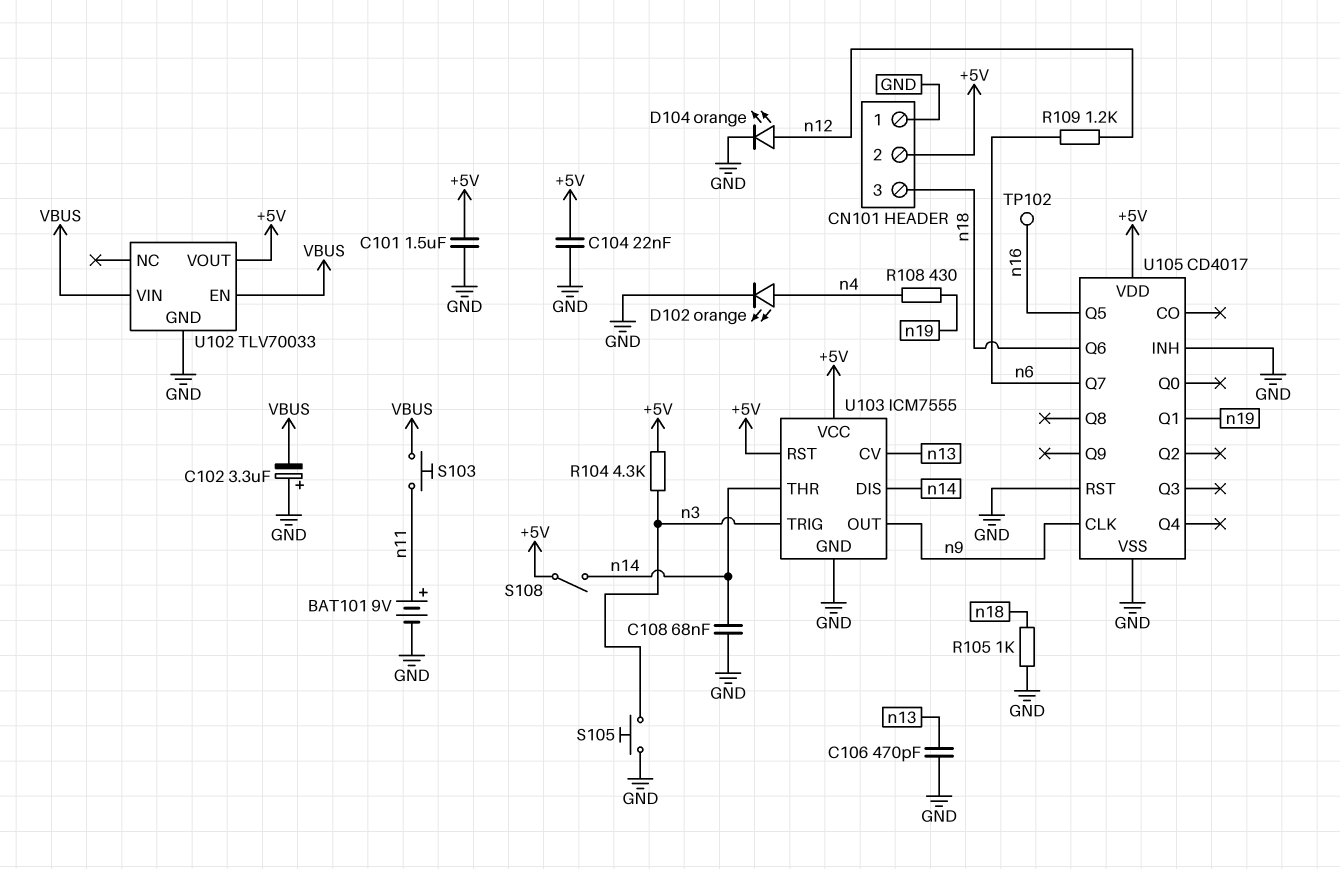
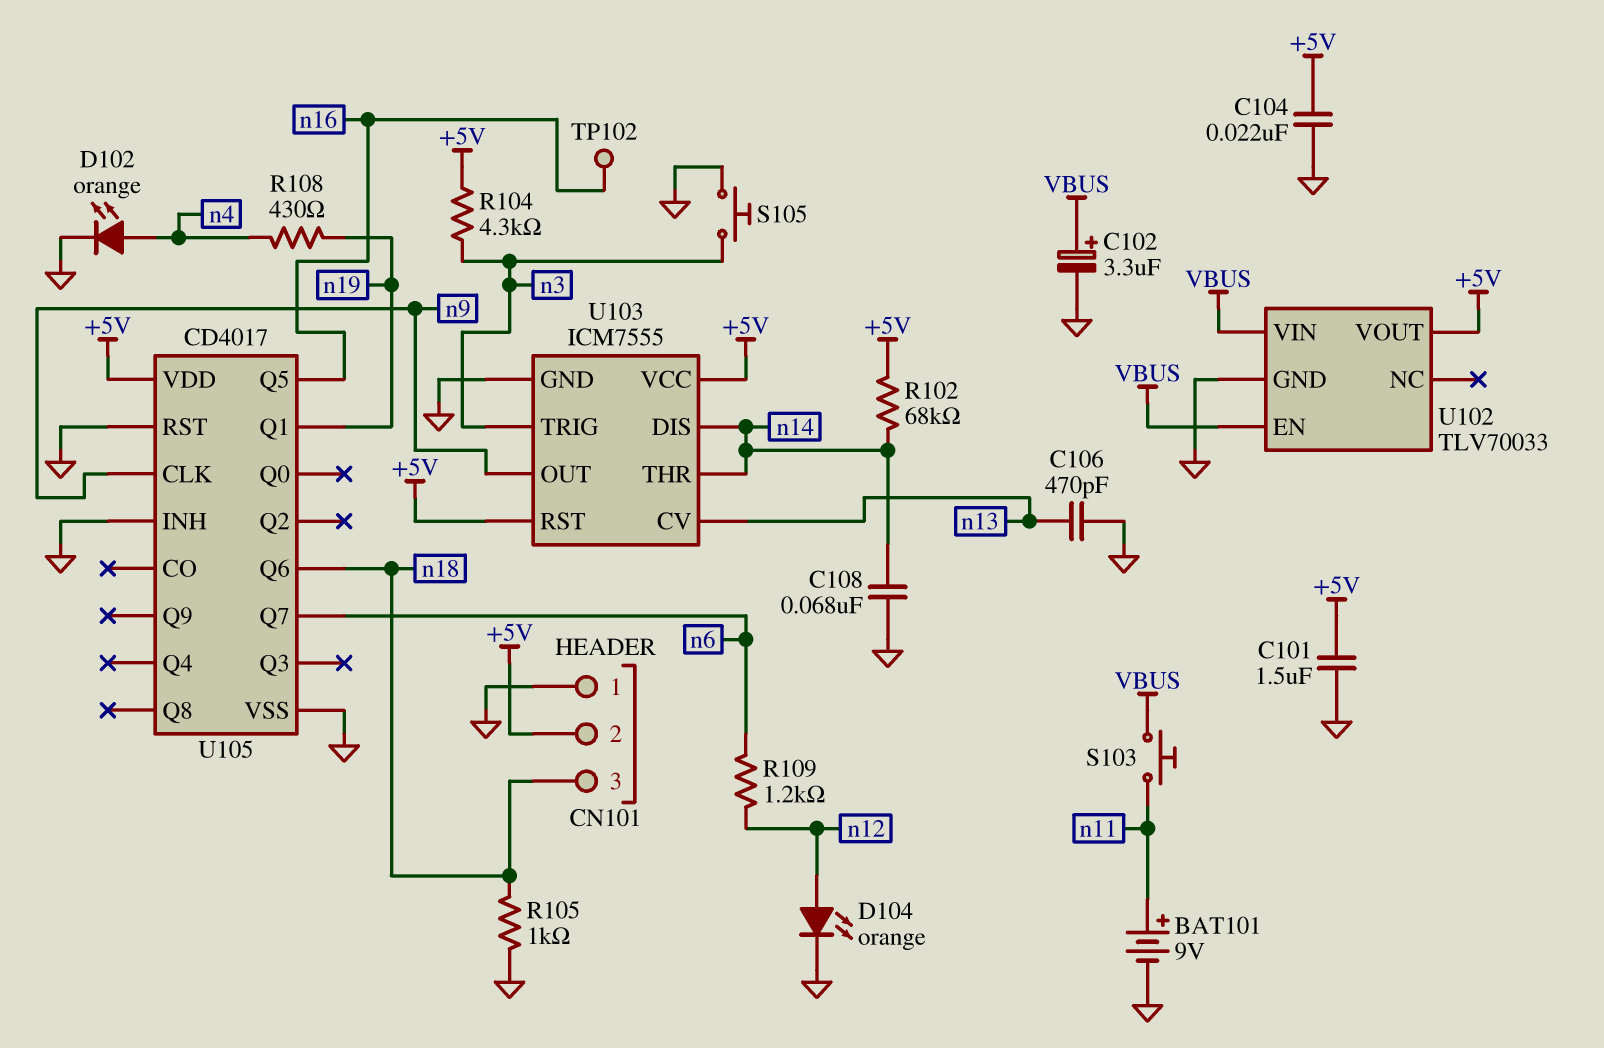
C102: 3.3uF (plus GND, minus VBUS) -> 3.3uF (plus VBUS, minus GND)
R102: none -> 68k (+5V, n14)
S108: switch (+5V, n14) -> none

